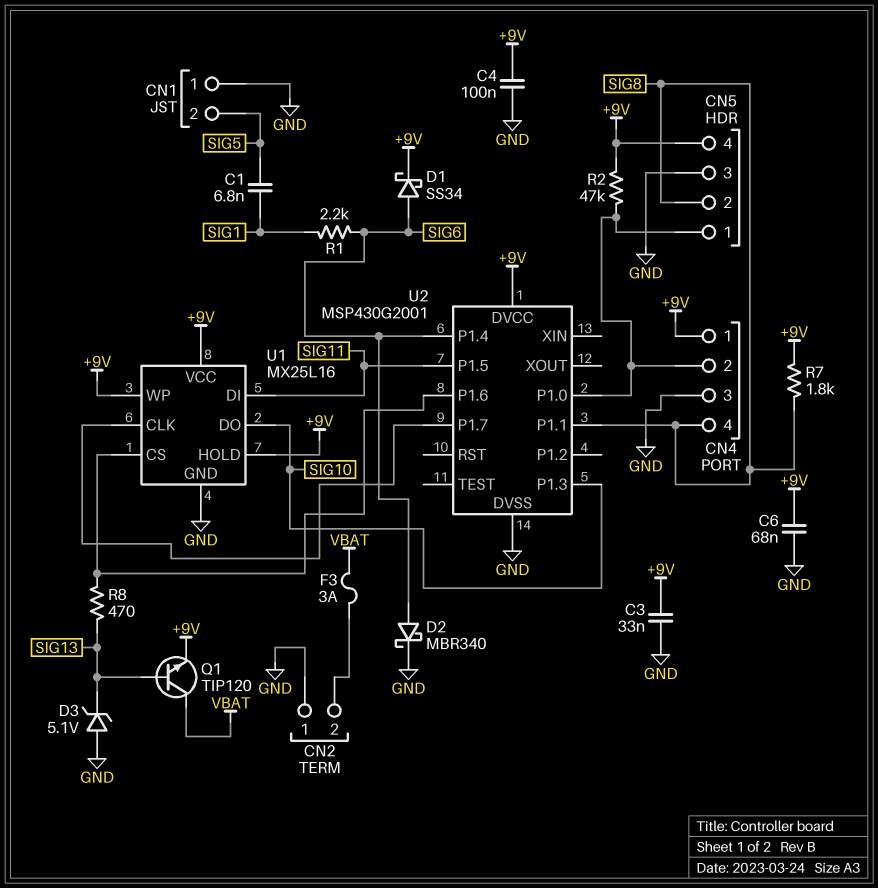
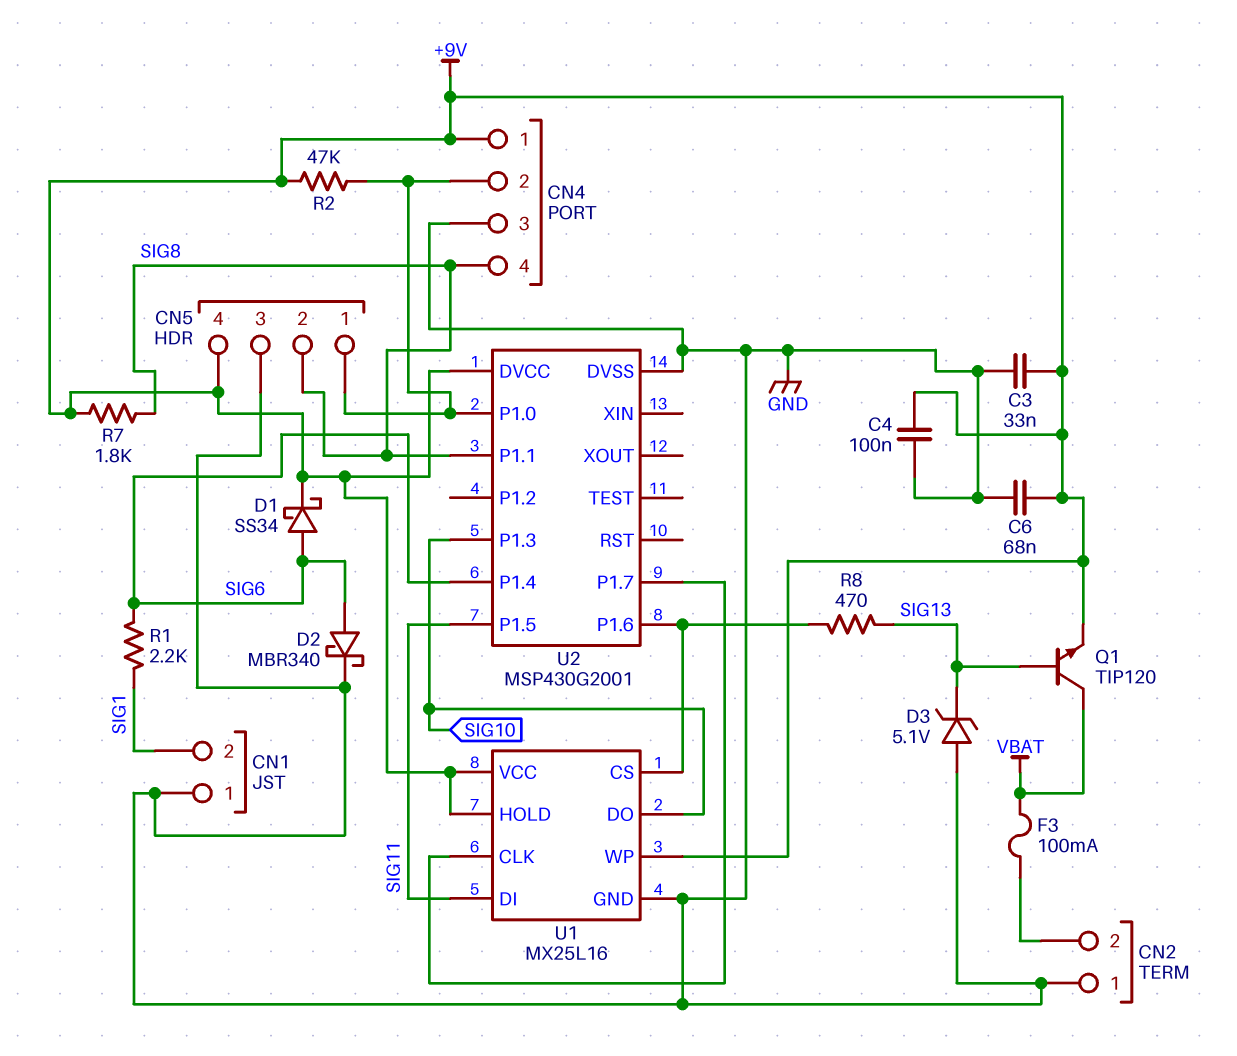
C1: 6.8nF (SIG1, SIG5) -> none
CN1 pin 2: SIG5 -> SIG1
F3: 3A (CN2/2, VBAT) -> 100mA (CN2/2, VBAT)

